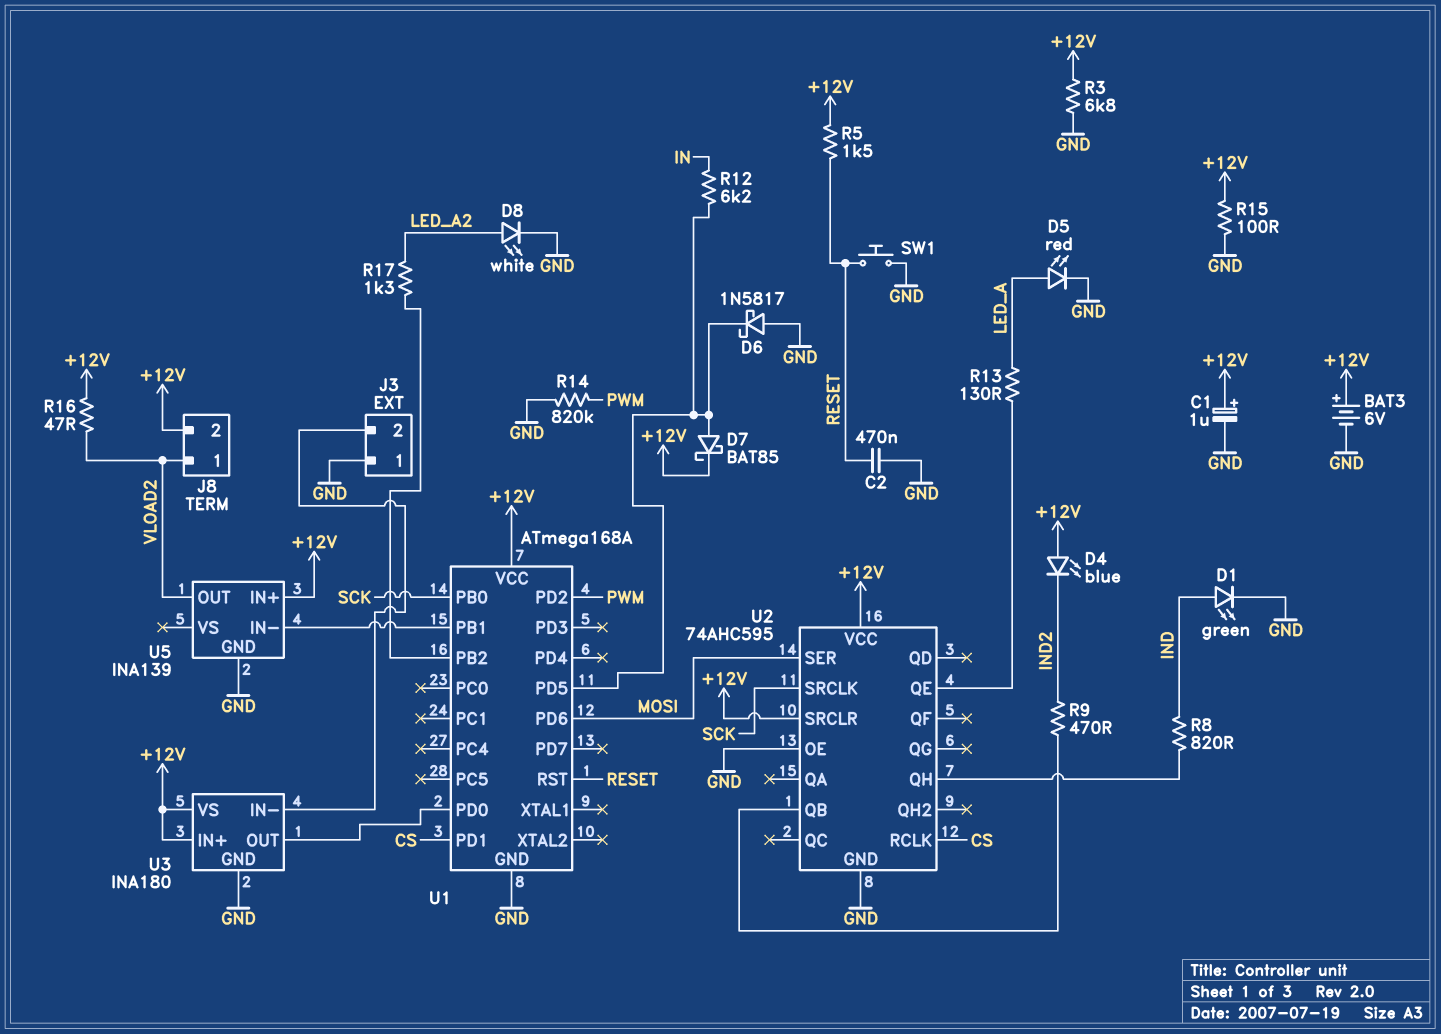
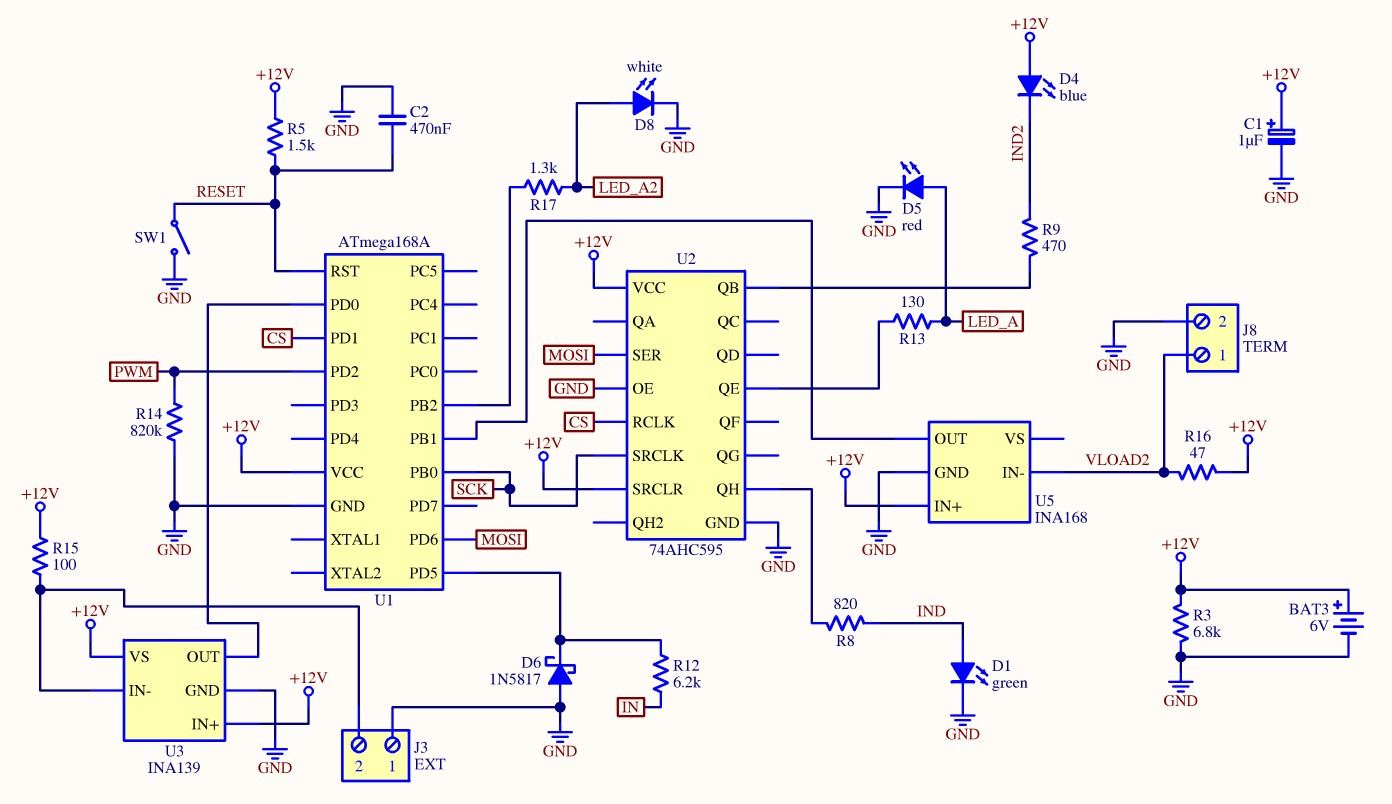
D7: schottky BAT85 (A U1/PD5, K +12V) -> none
J8 pin 2: +12V -> GND
R15: 100 (+12V, GND) -> 100 (+12V, J3/2)
SW1: button (GND, RESET) -> switch (GND, RESET)
U3: INA180 -> INA139
U5: INA139 -> INA168
U5 pin IN-: U1/PB1 -> VLOAD2
U5 pin OUT: VLOAD2 -> U1/PB1

